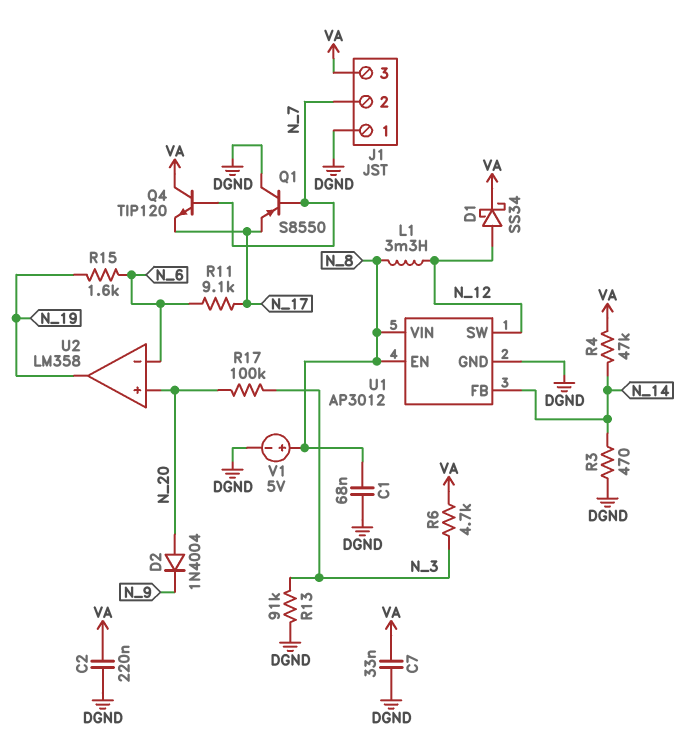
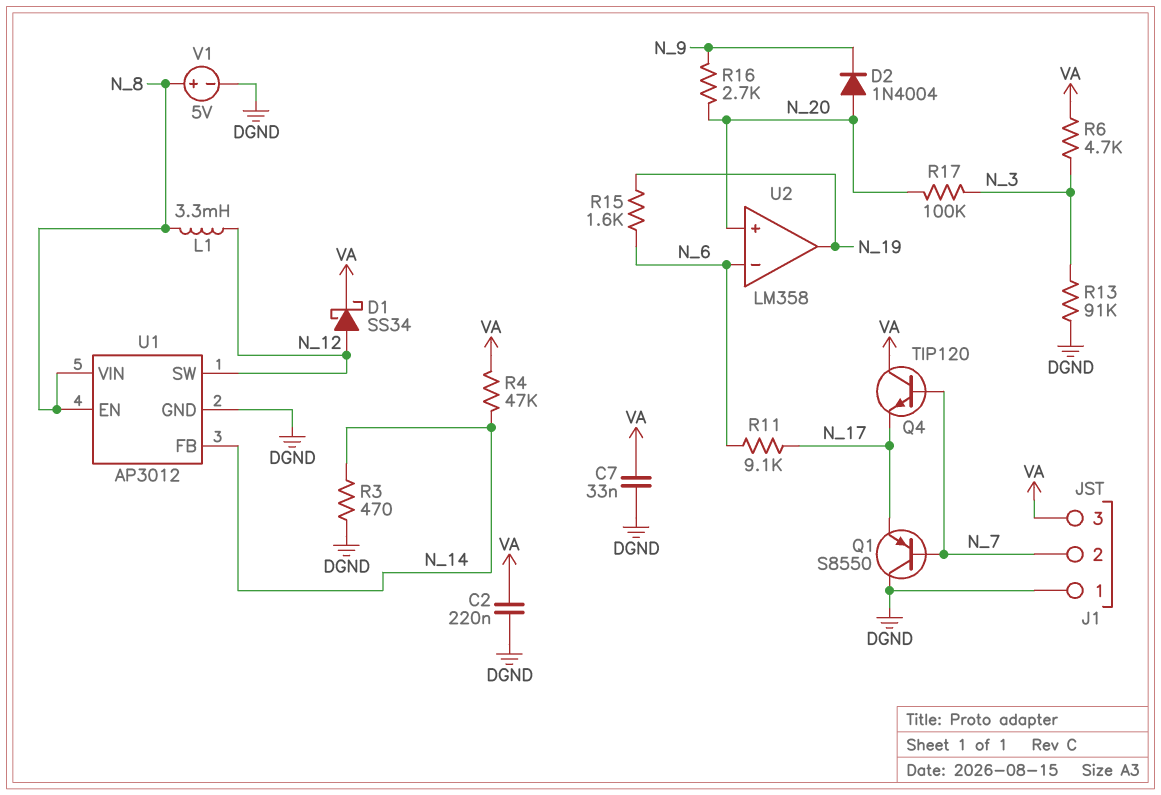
C1: 68nF (DGND, N_8) -> none
R16: none -> 2.7k (N_9, N_20)

